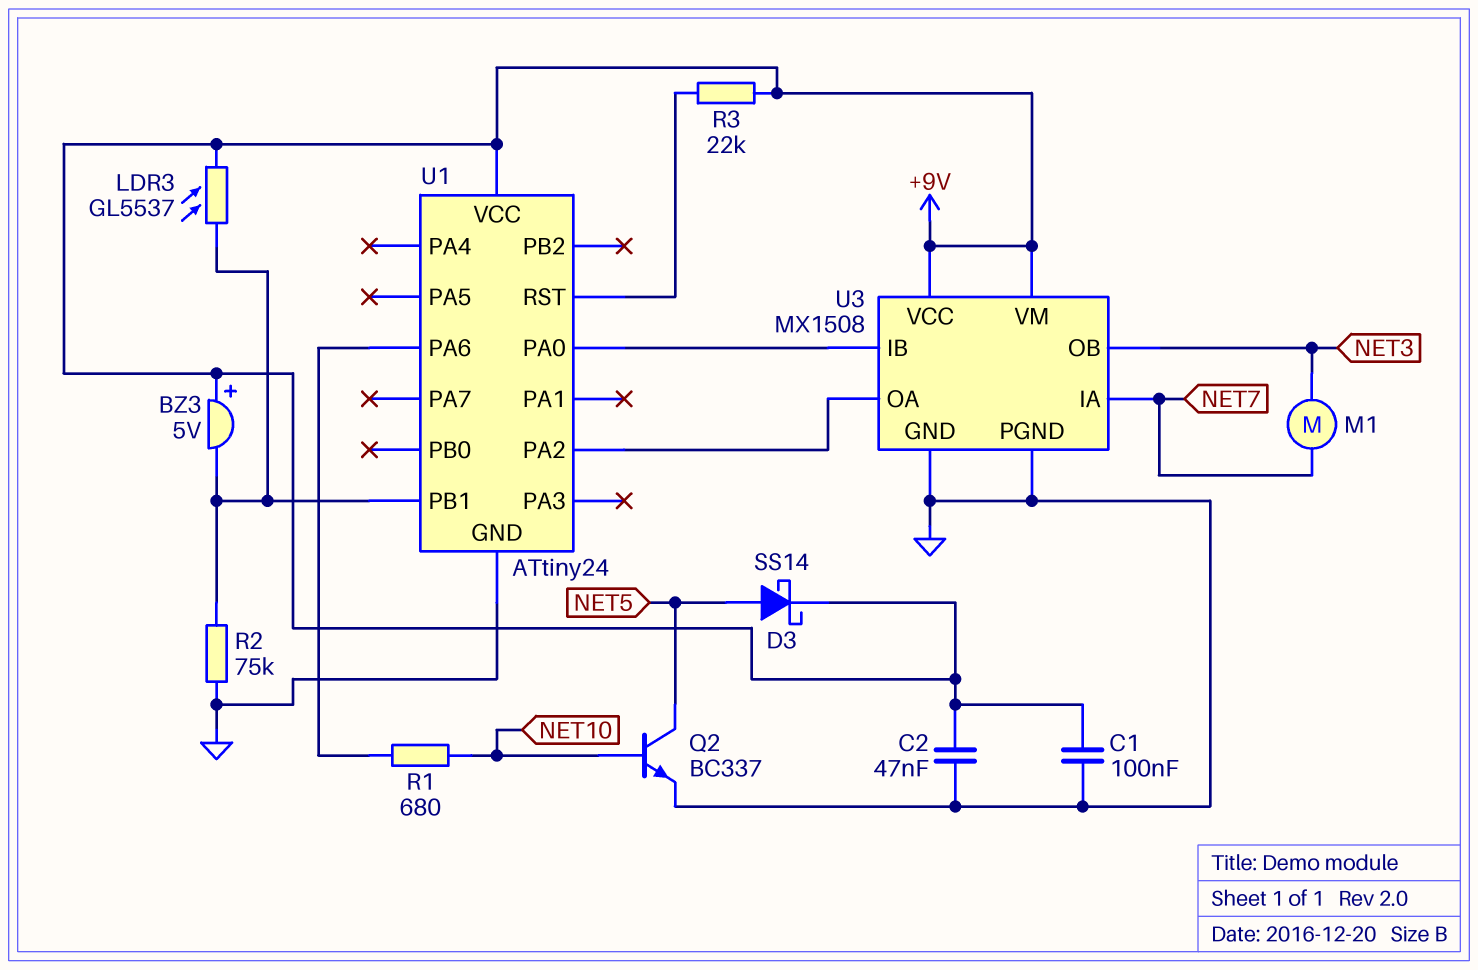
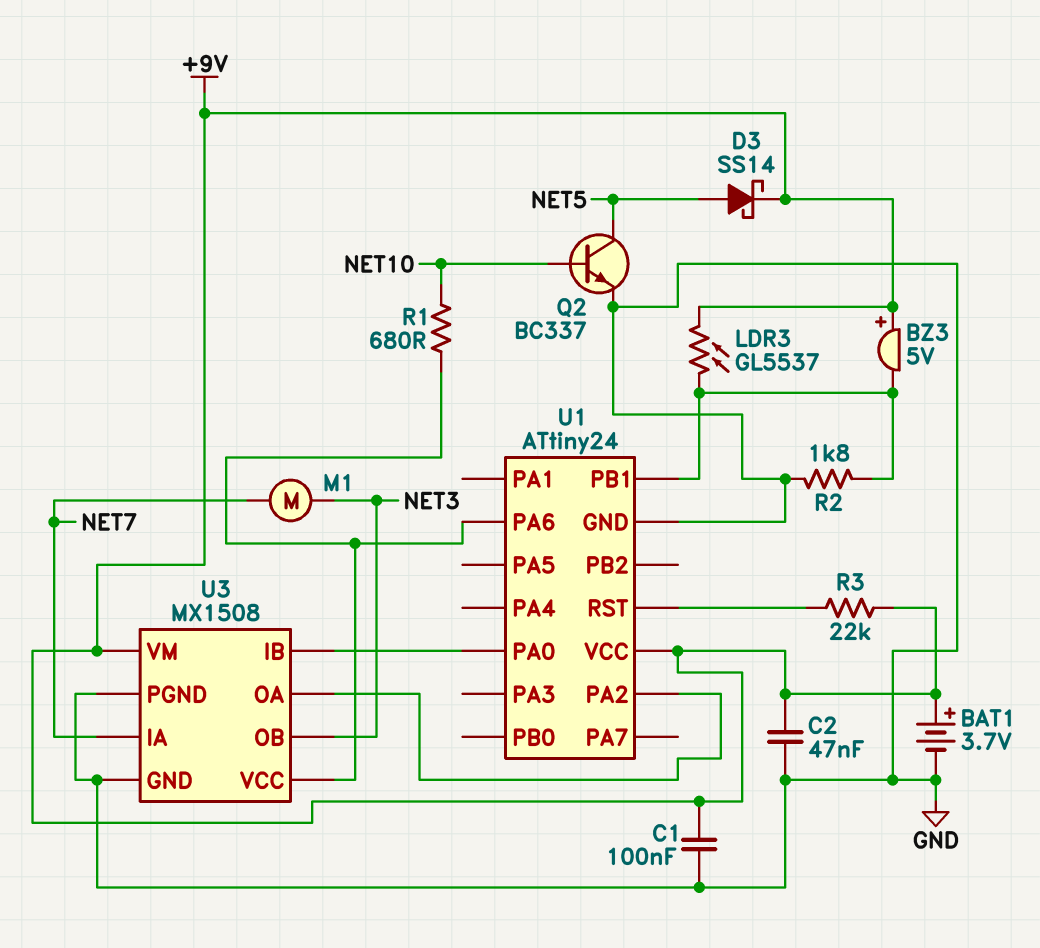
BAT1: none -> 3.7V (plus +9V, minus GND)
R2: 75k (GND, U1/PB1) -> 1.8k (GND, U1/PB1)
U3 pin VCC: +9V -> U1/PA6

